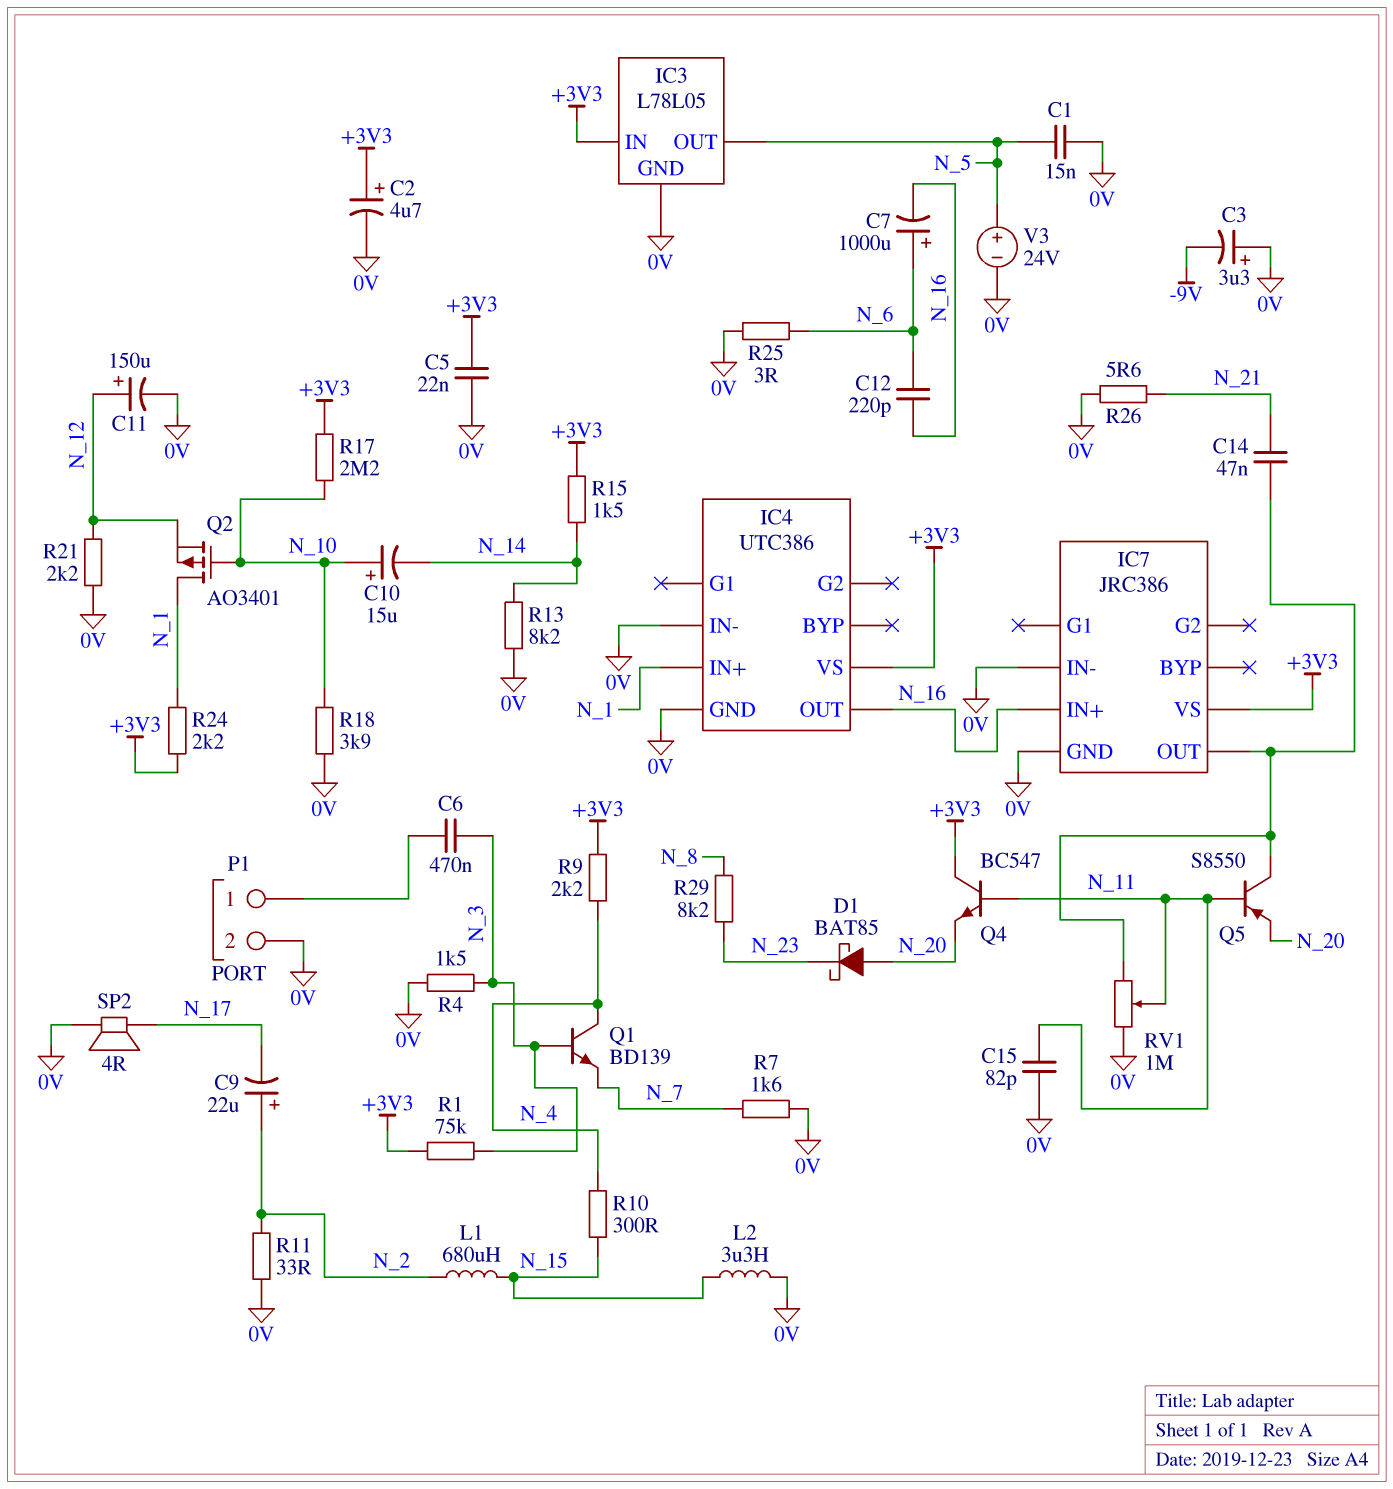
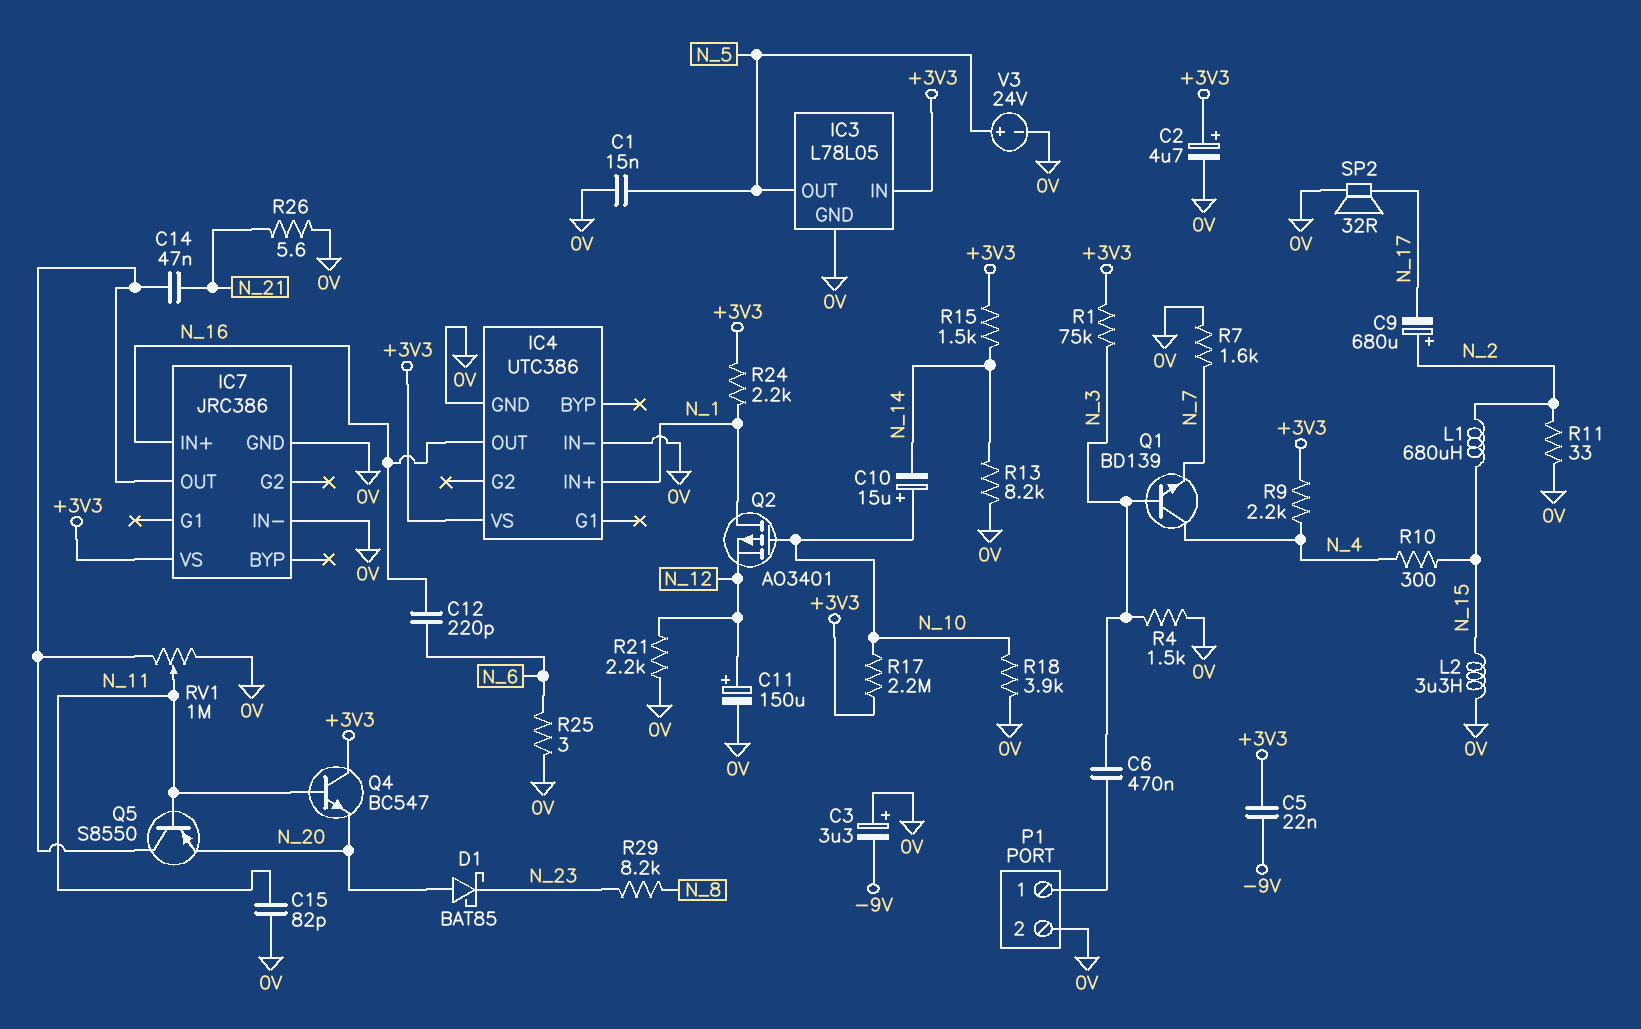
C5: 22nF (+3V3, 0V) -> 22nF (+3V3, -9V)
C7: 1000uF (plus N_6, minus N_16) -> none
C9: 22uF (plus N_2, minus N_17) -> 680uF (plus N_2, minus N_17)
SP2: speaker 4R (0V, N_17) -> speaker 32R (0V, N_17)

